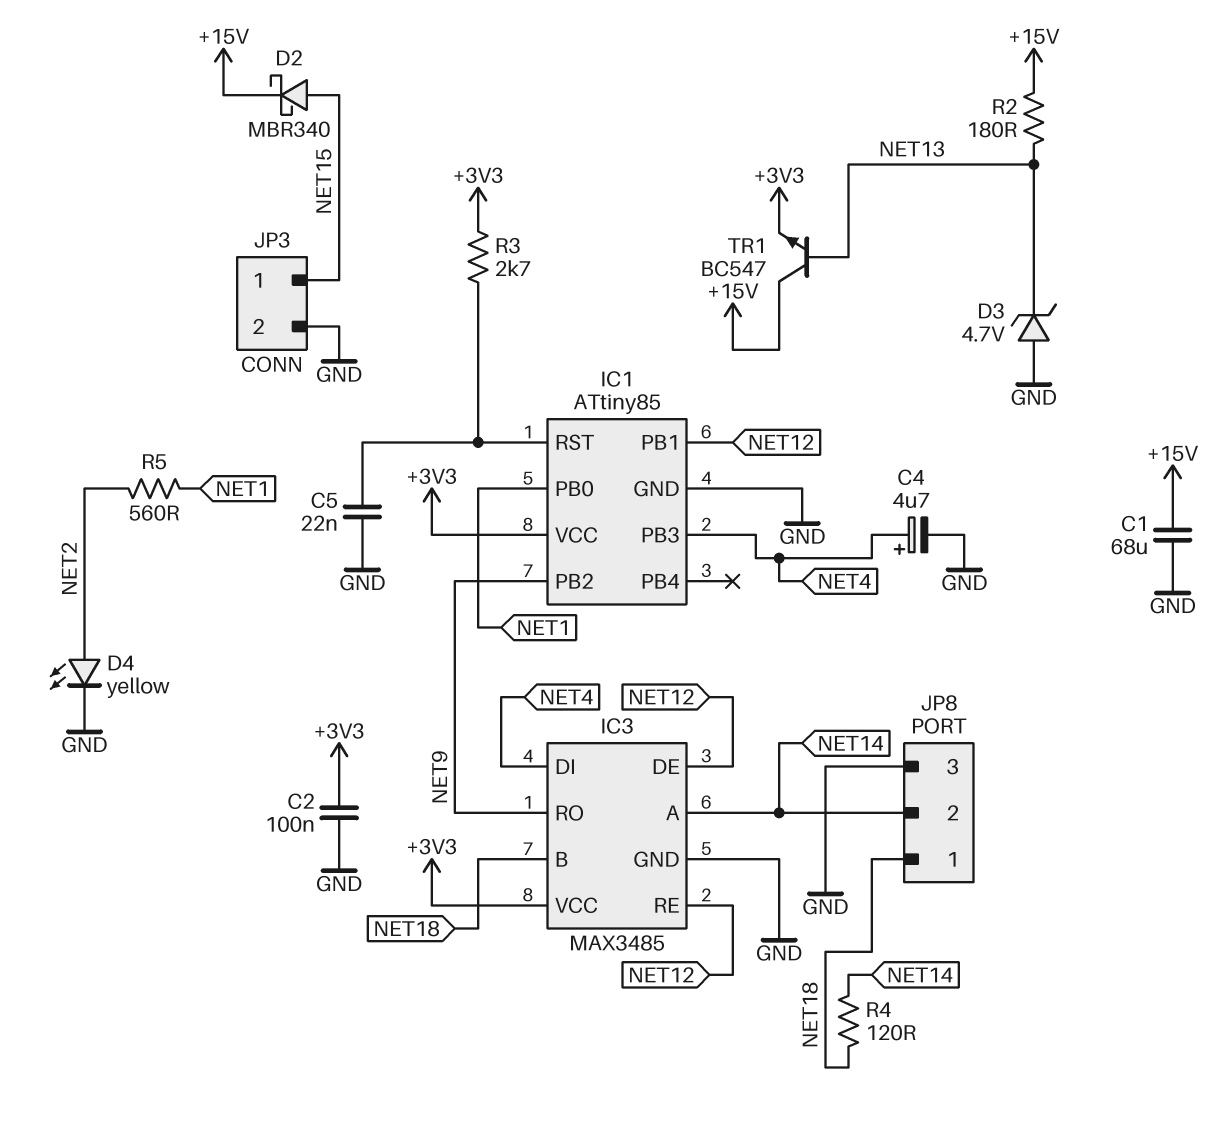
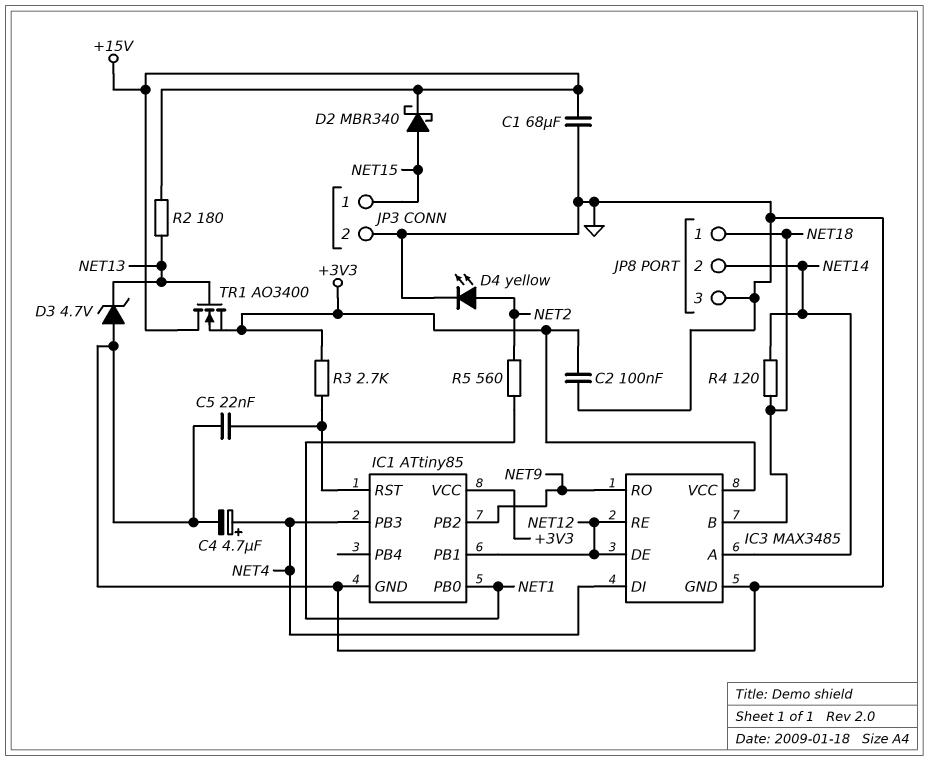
TR1: NPN BC547 (B NET13, C +15V, E +3V3) -> NMOS AO3400 (G NET13, D +15V, S +3V3)

